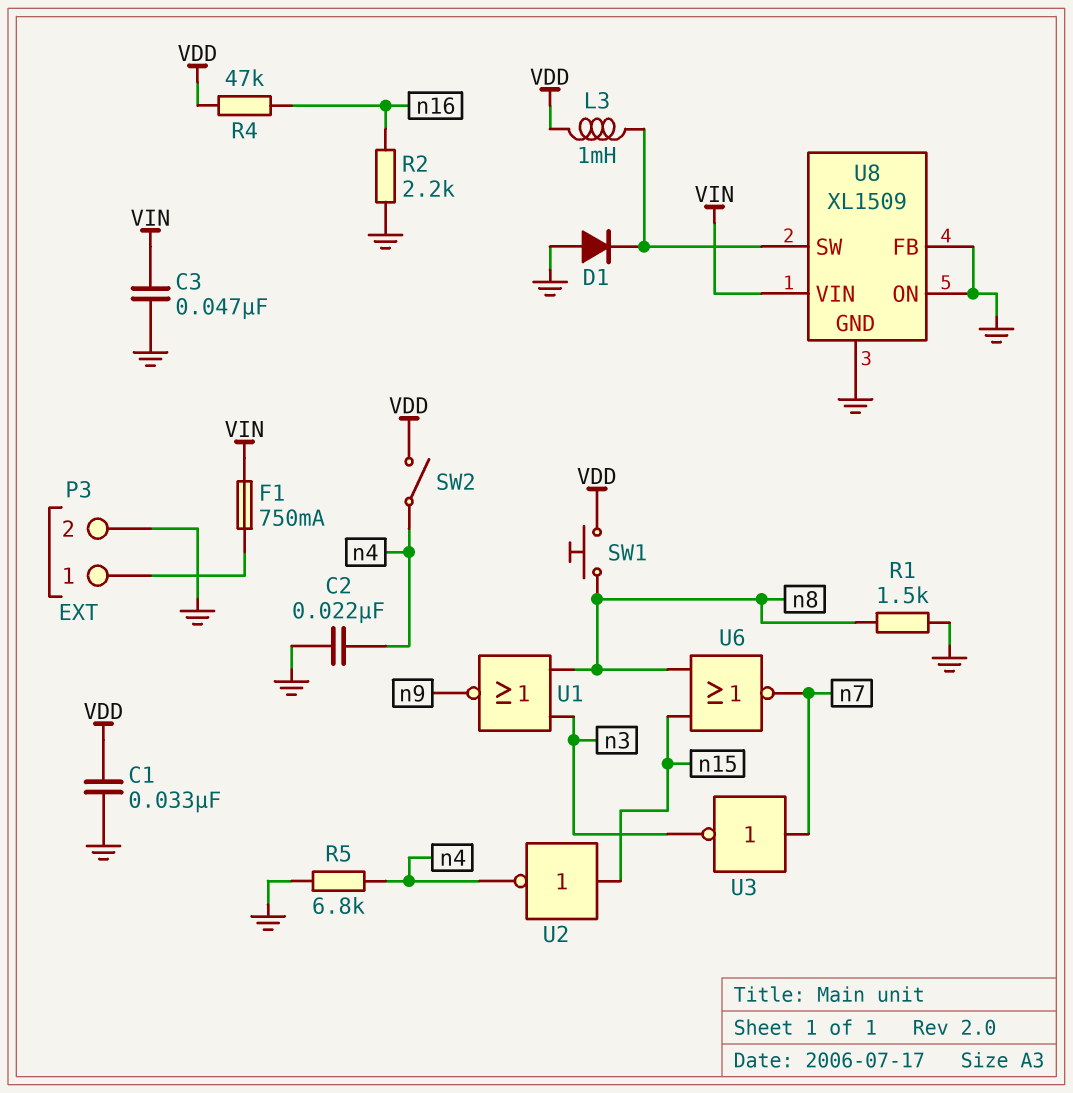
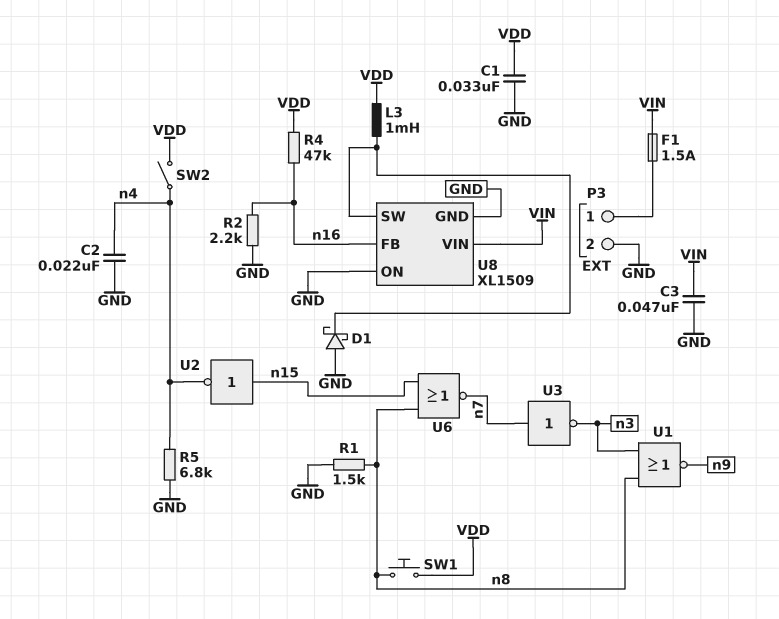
D1: diode (A GND, K U8/SW) -> schottky (A GND, K U8/SW)
F1: 750mA (P3/1, VIN) -> 1.5A (P3/1, VIN)
U8 pin FB: GND -> n16

